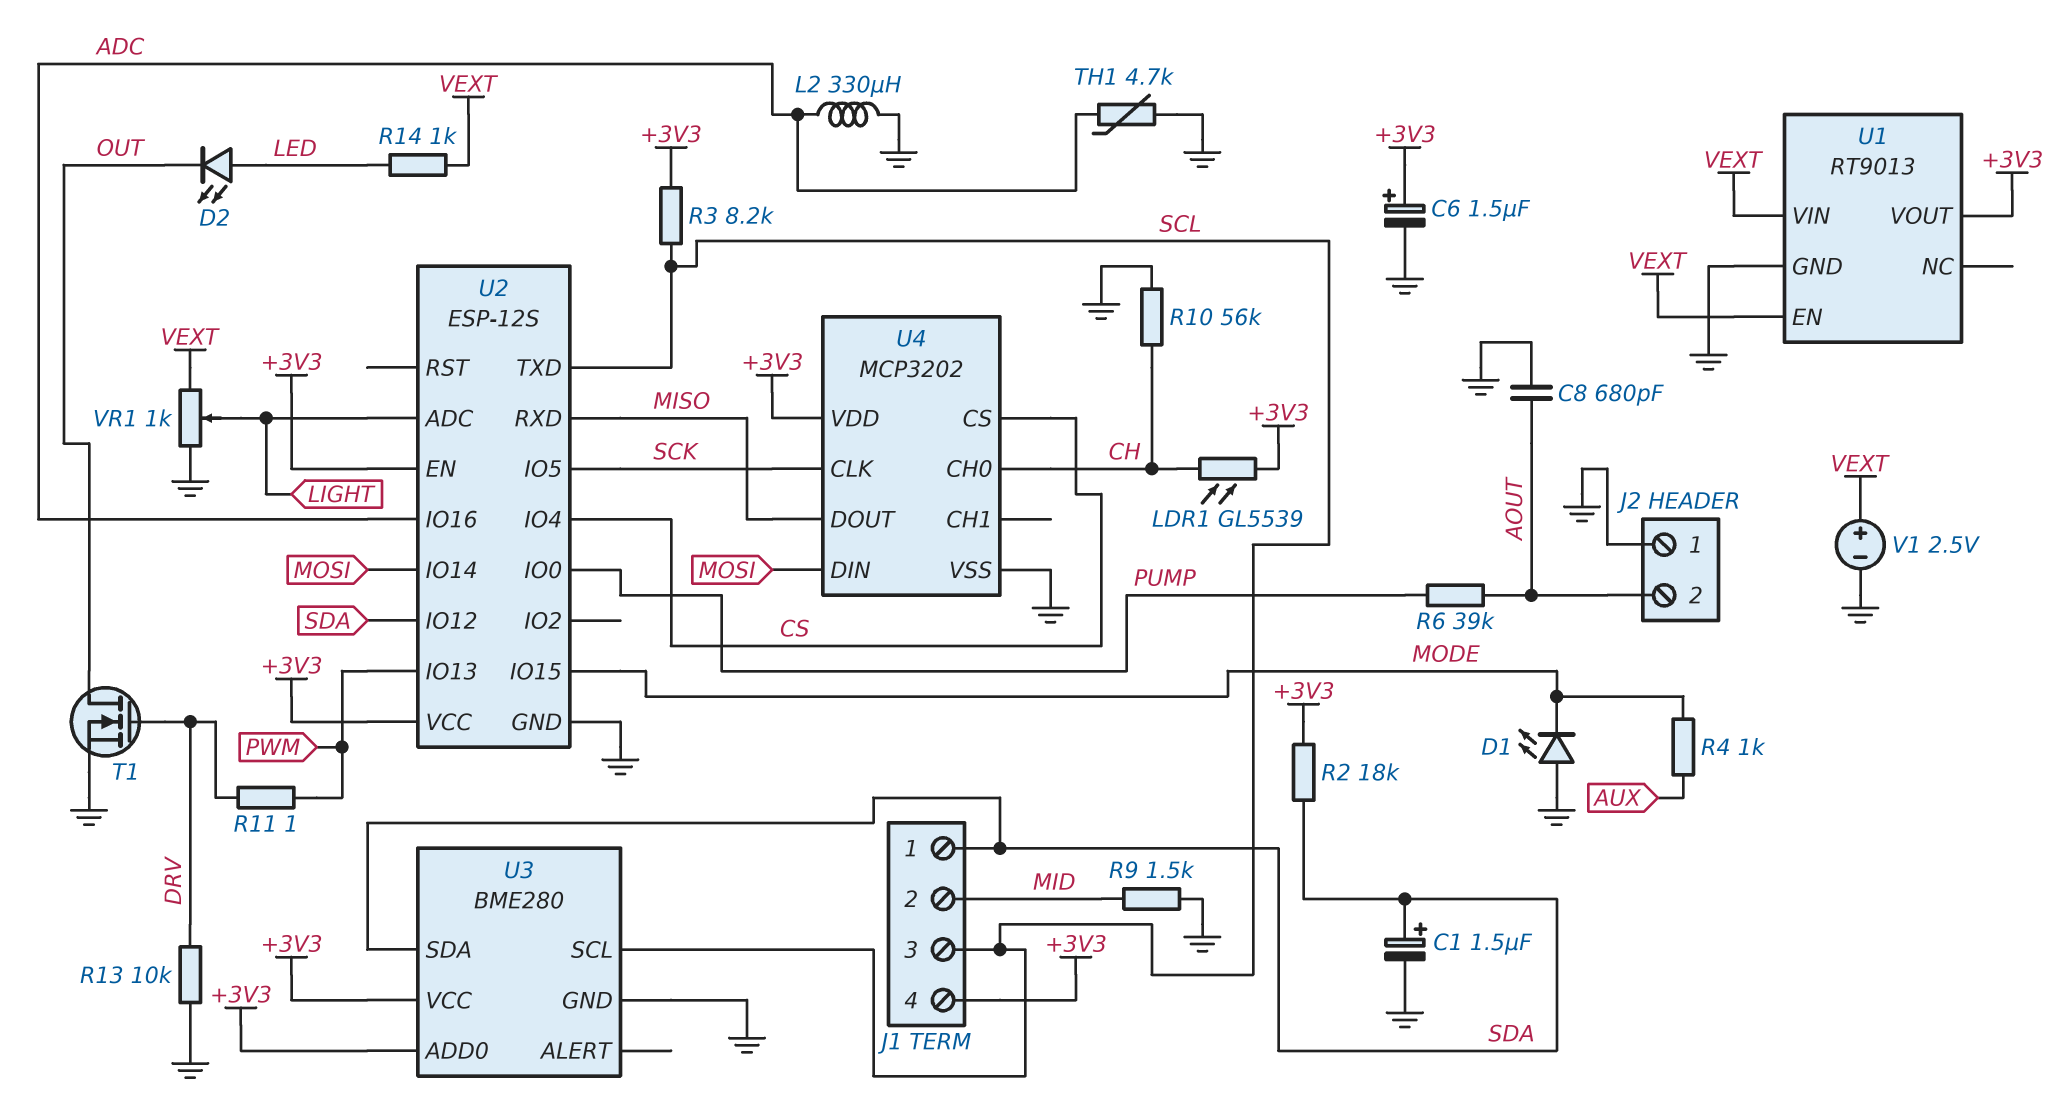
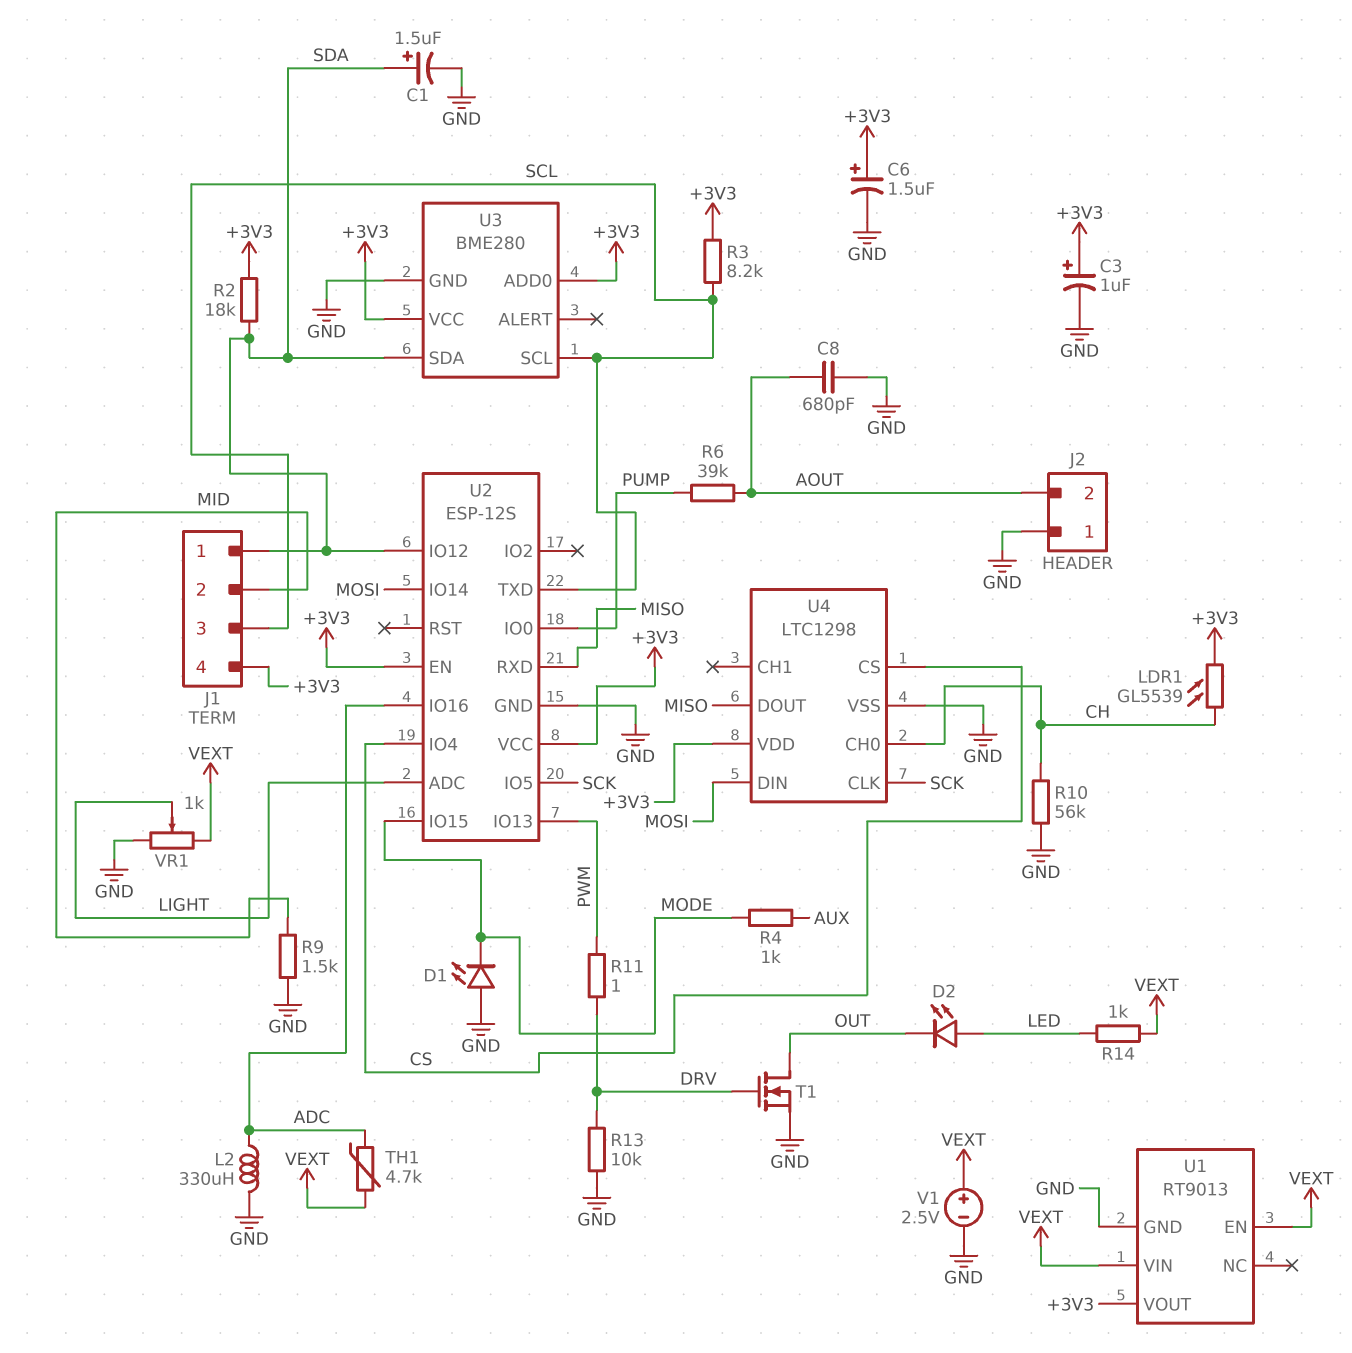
C3: none -> 1uF (plus +3V3, minus GND)
TH1: 4.7k (ADC, GND) -> 4.7k (ADC, VEXT)
U4: MCP3202 -> LTC1298

